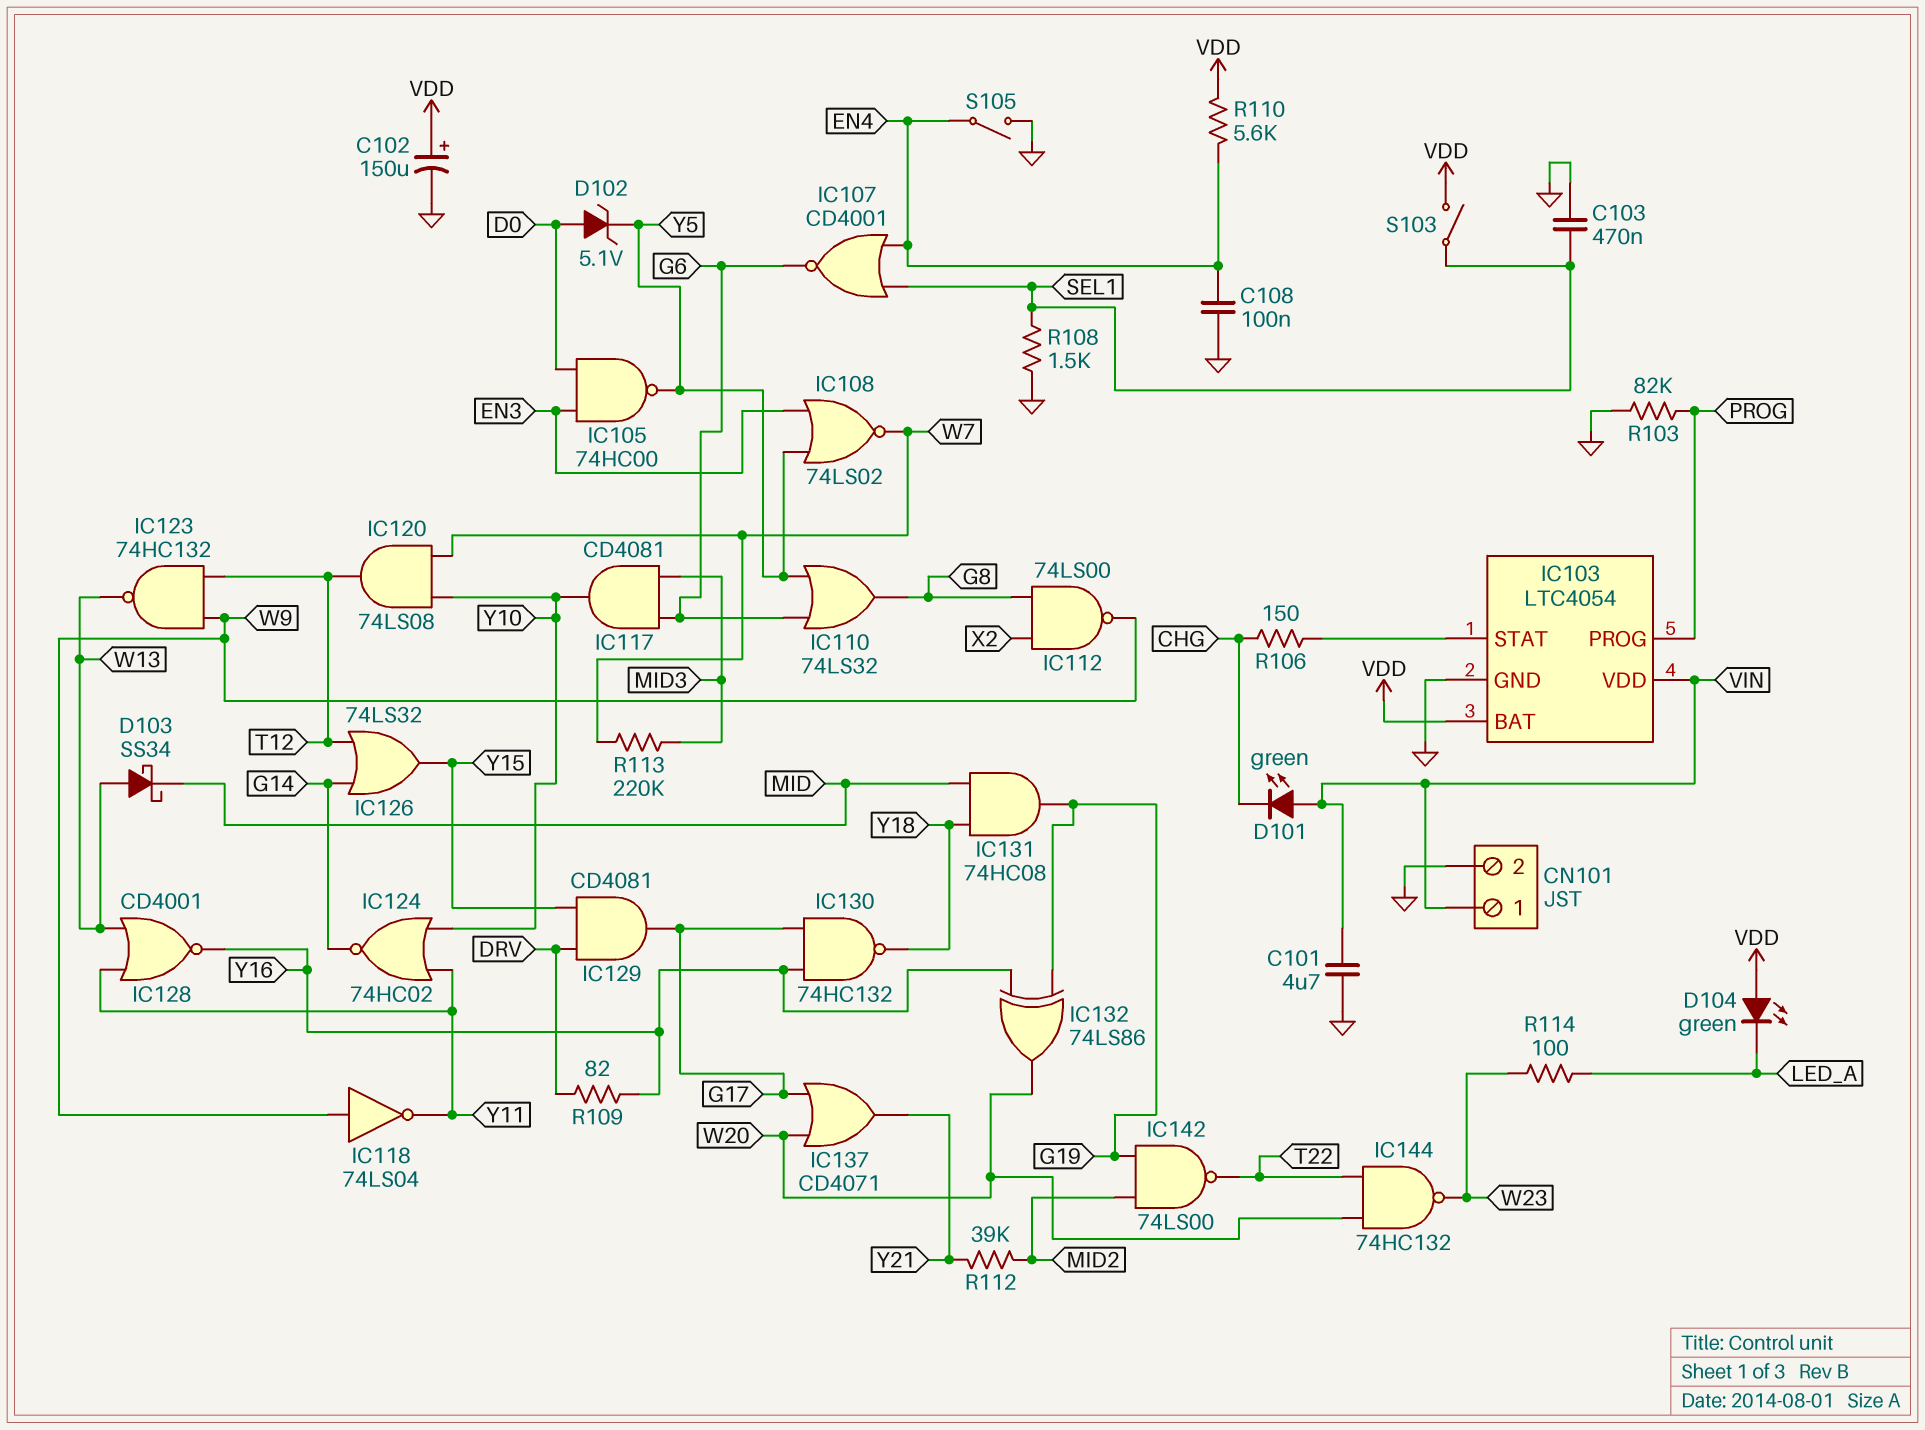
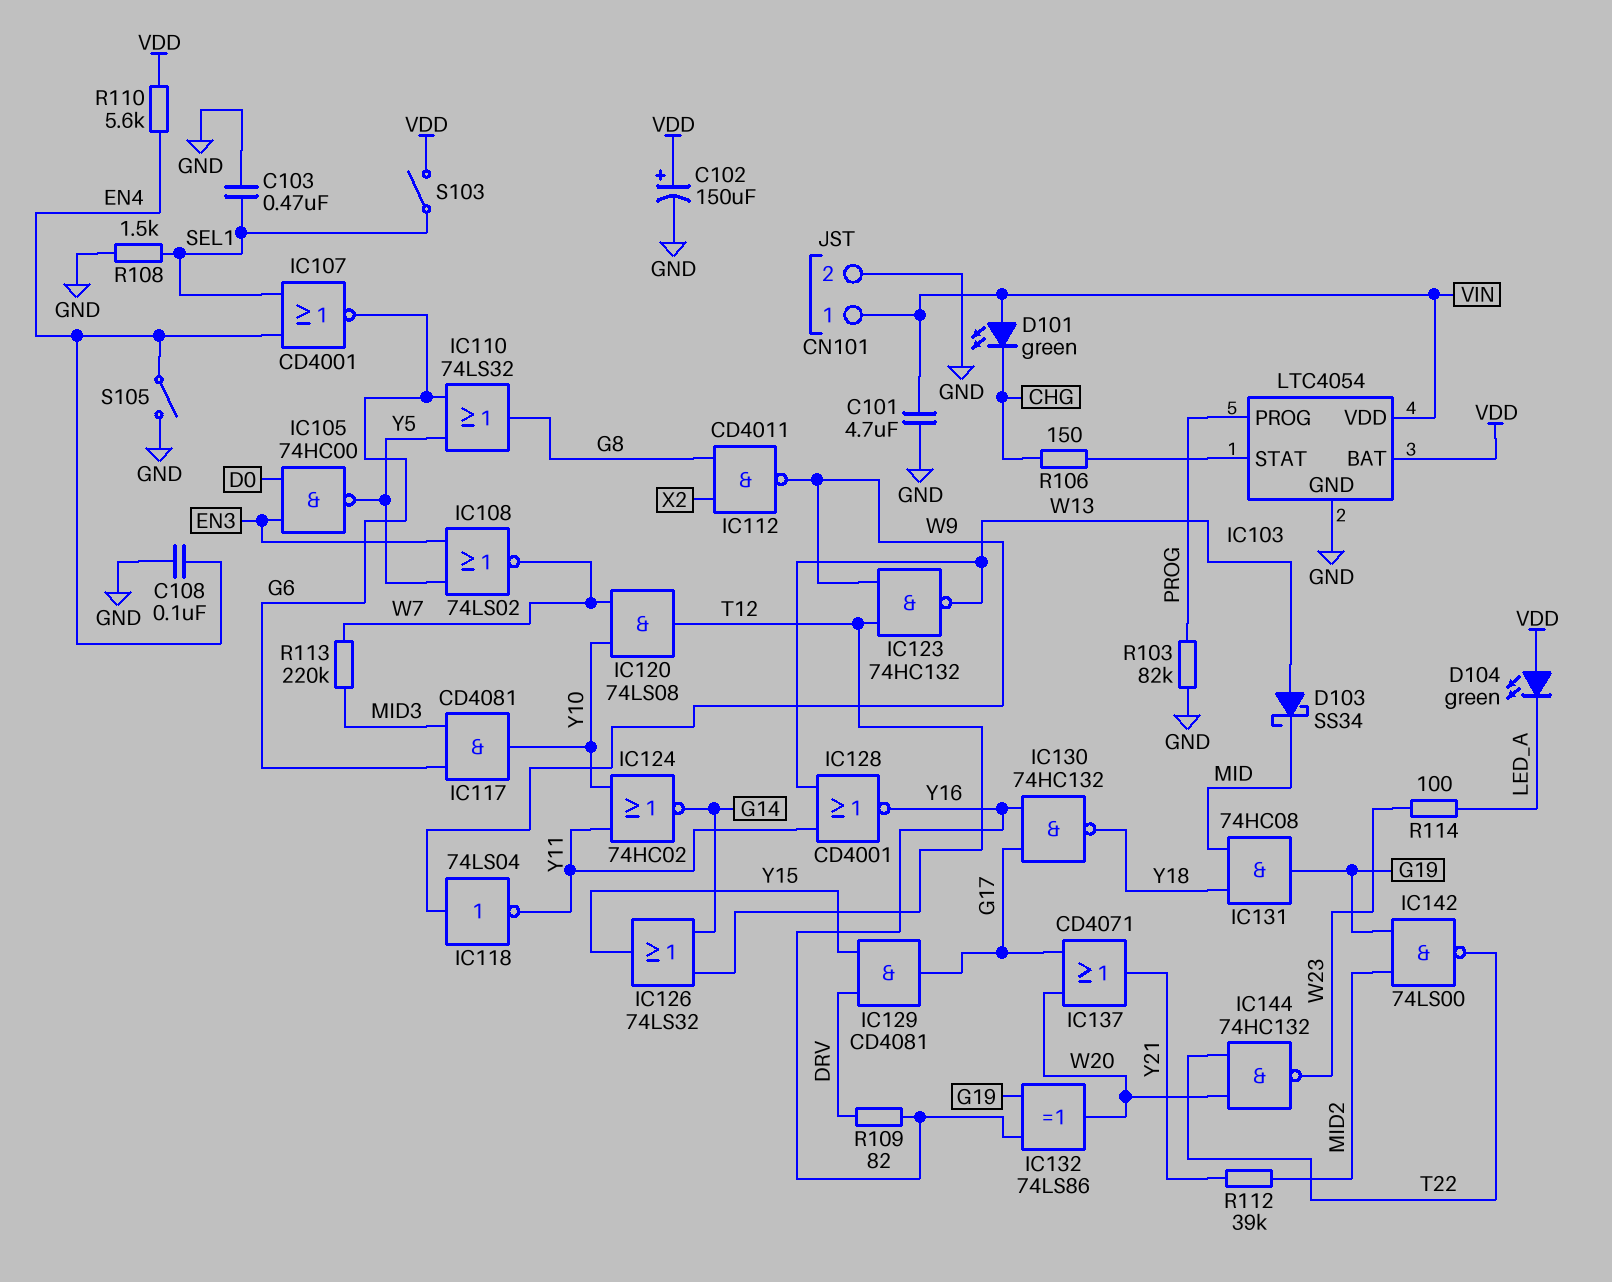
D102: zener 5.1V (A D0, K Y5) -> none
IC112: NAND 74LS00 (in G8, in X2, out W9) -> NAND CD4011 (in G8, in X2, out W9)

